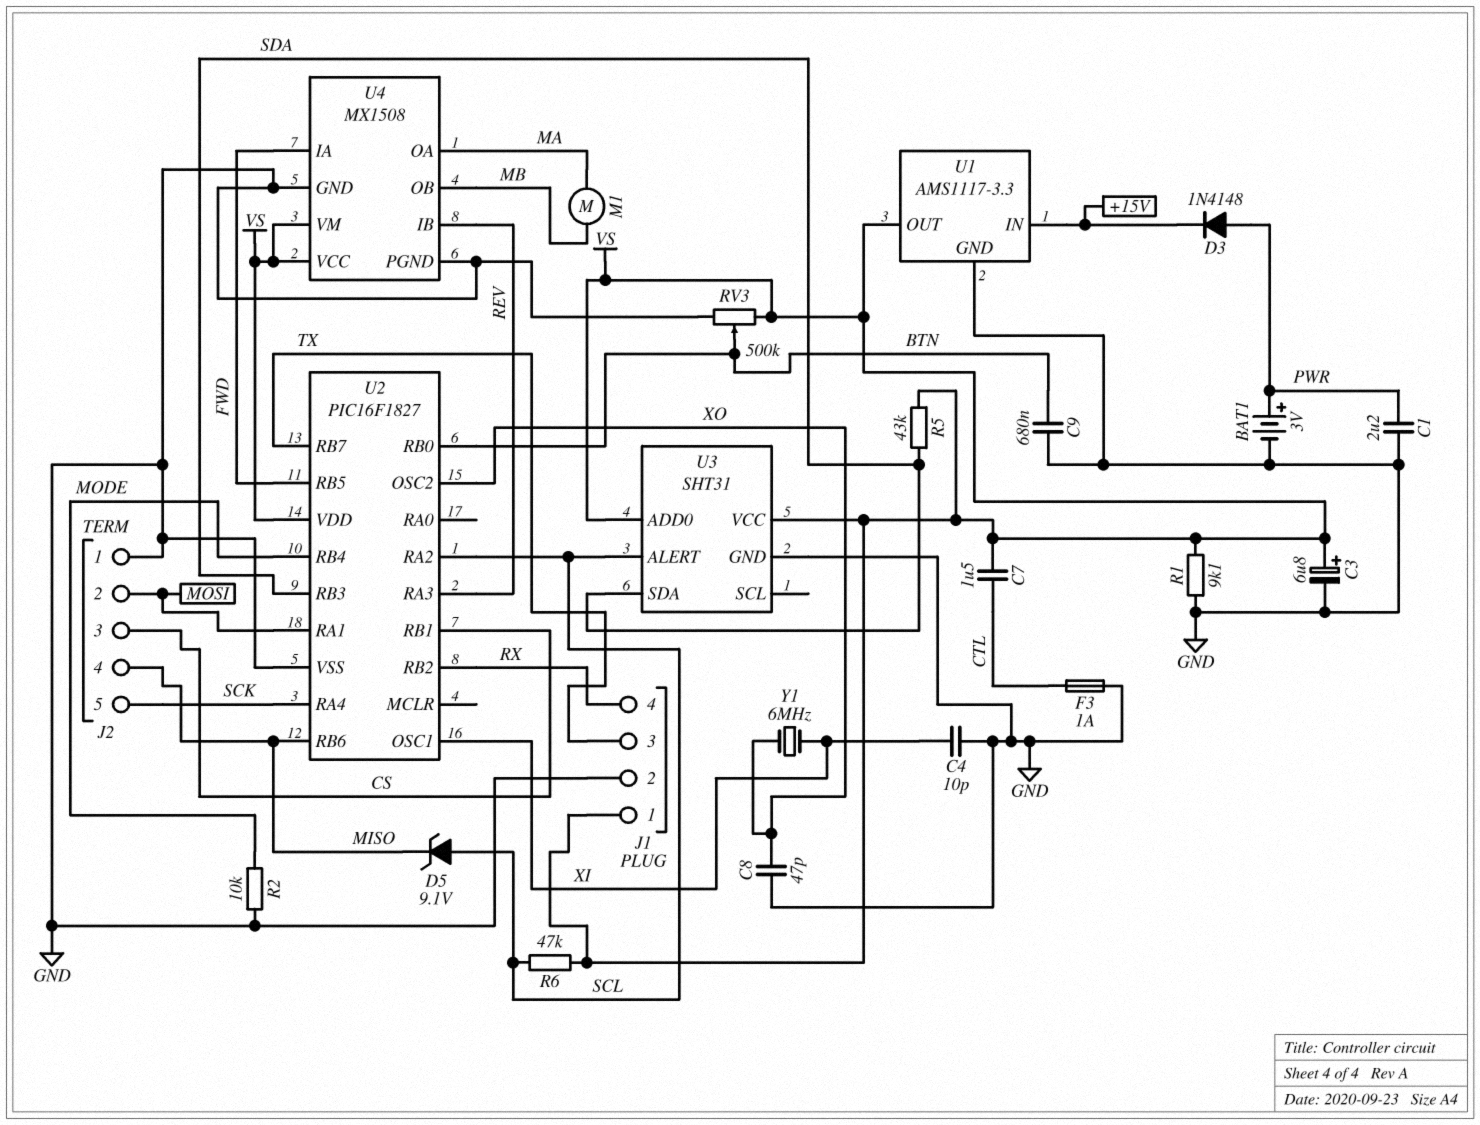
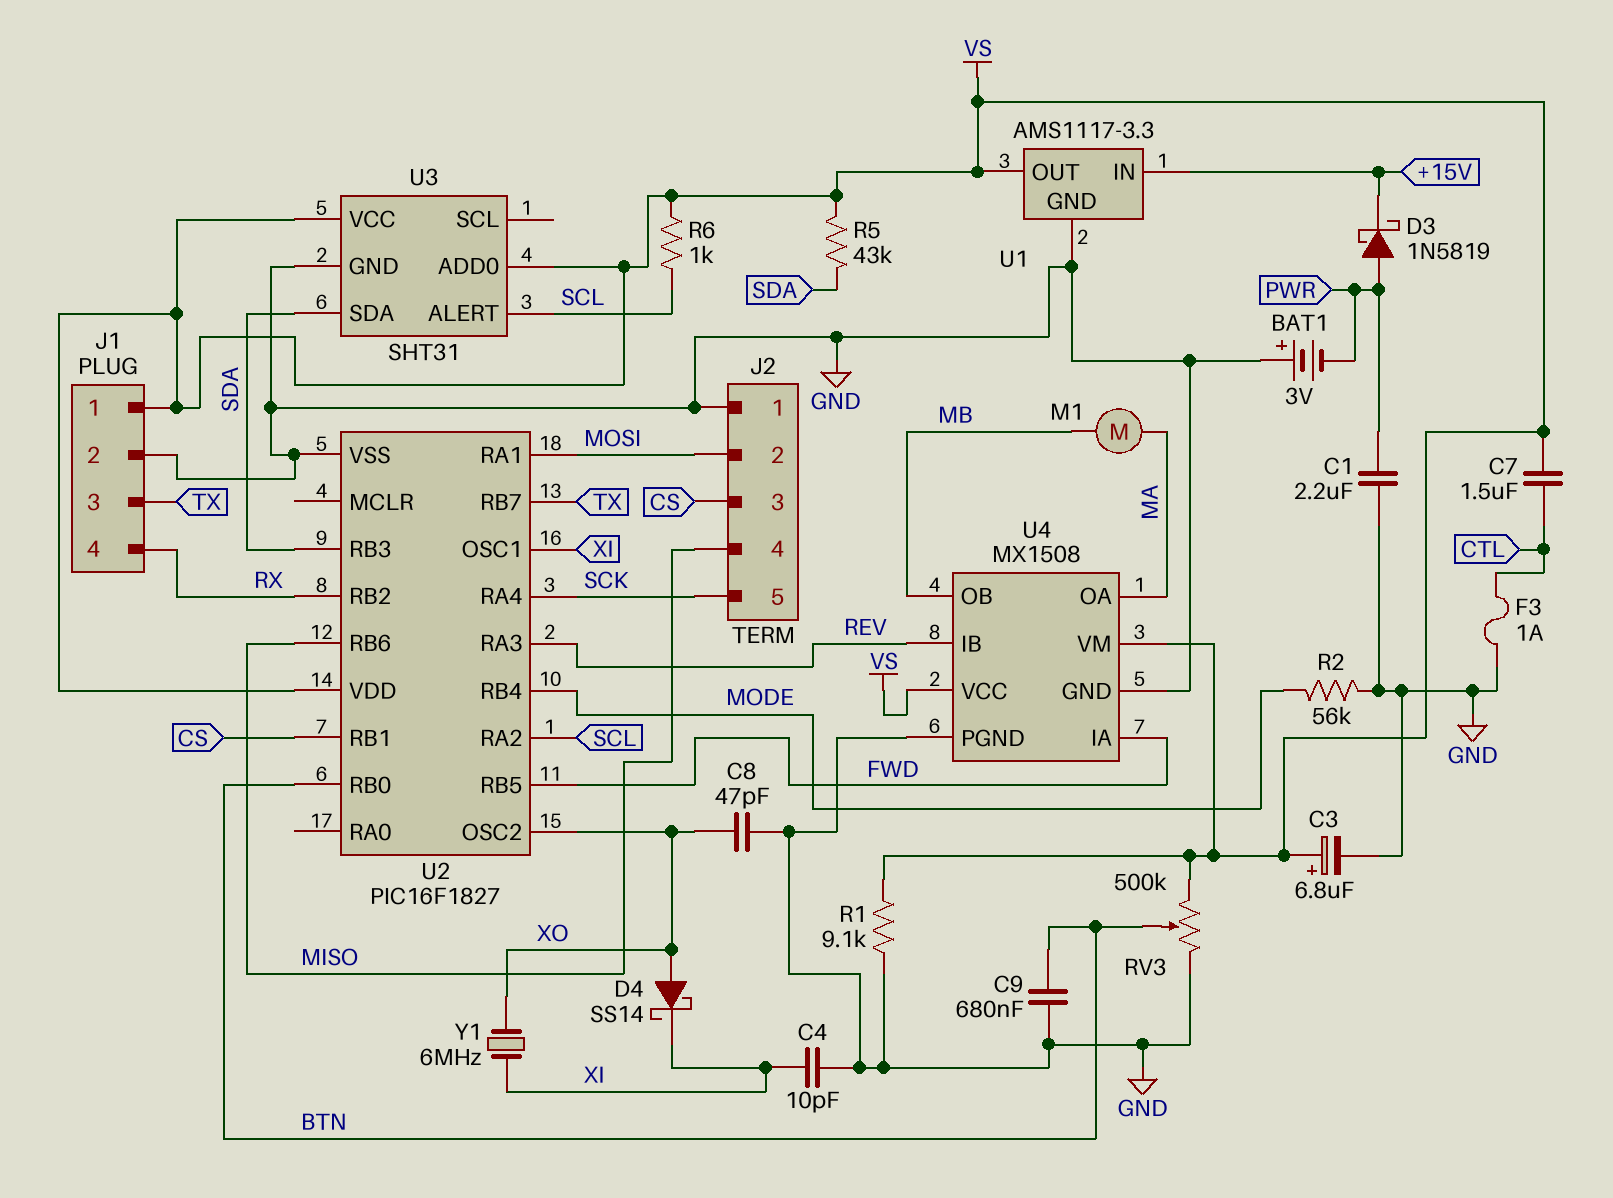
BAT1: 3V (plus PWR, minus GND) -> 3V (plus GND, minus PWR)
D3: diode 1N4148 (A PWR, K +15V) -> schottky 1N5819 (A PWR, K +15V)
D4: none -> schottky SS14 (A XO, K XI)
D5: zener 9.1V (A SCL, K MISO) -> none
R2: 10k (GND, MODE) -> 56k (GND, MODE)
R6: 47k (SCL, VS) -> 1k (SCL, VS)

